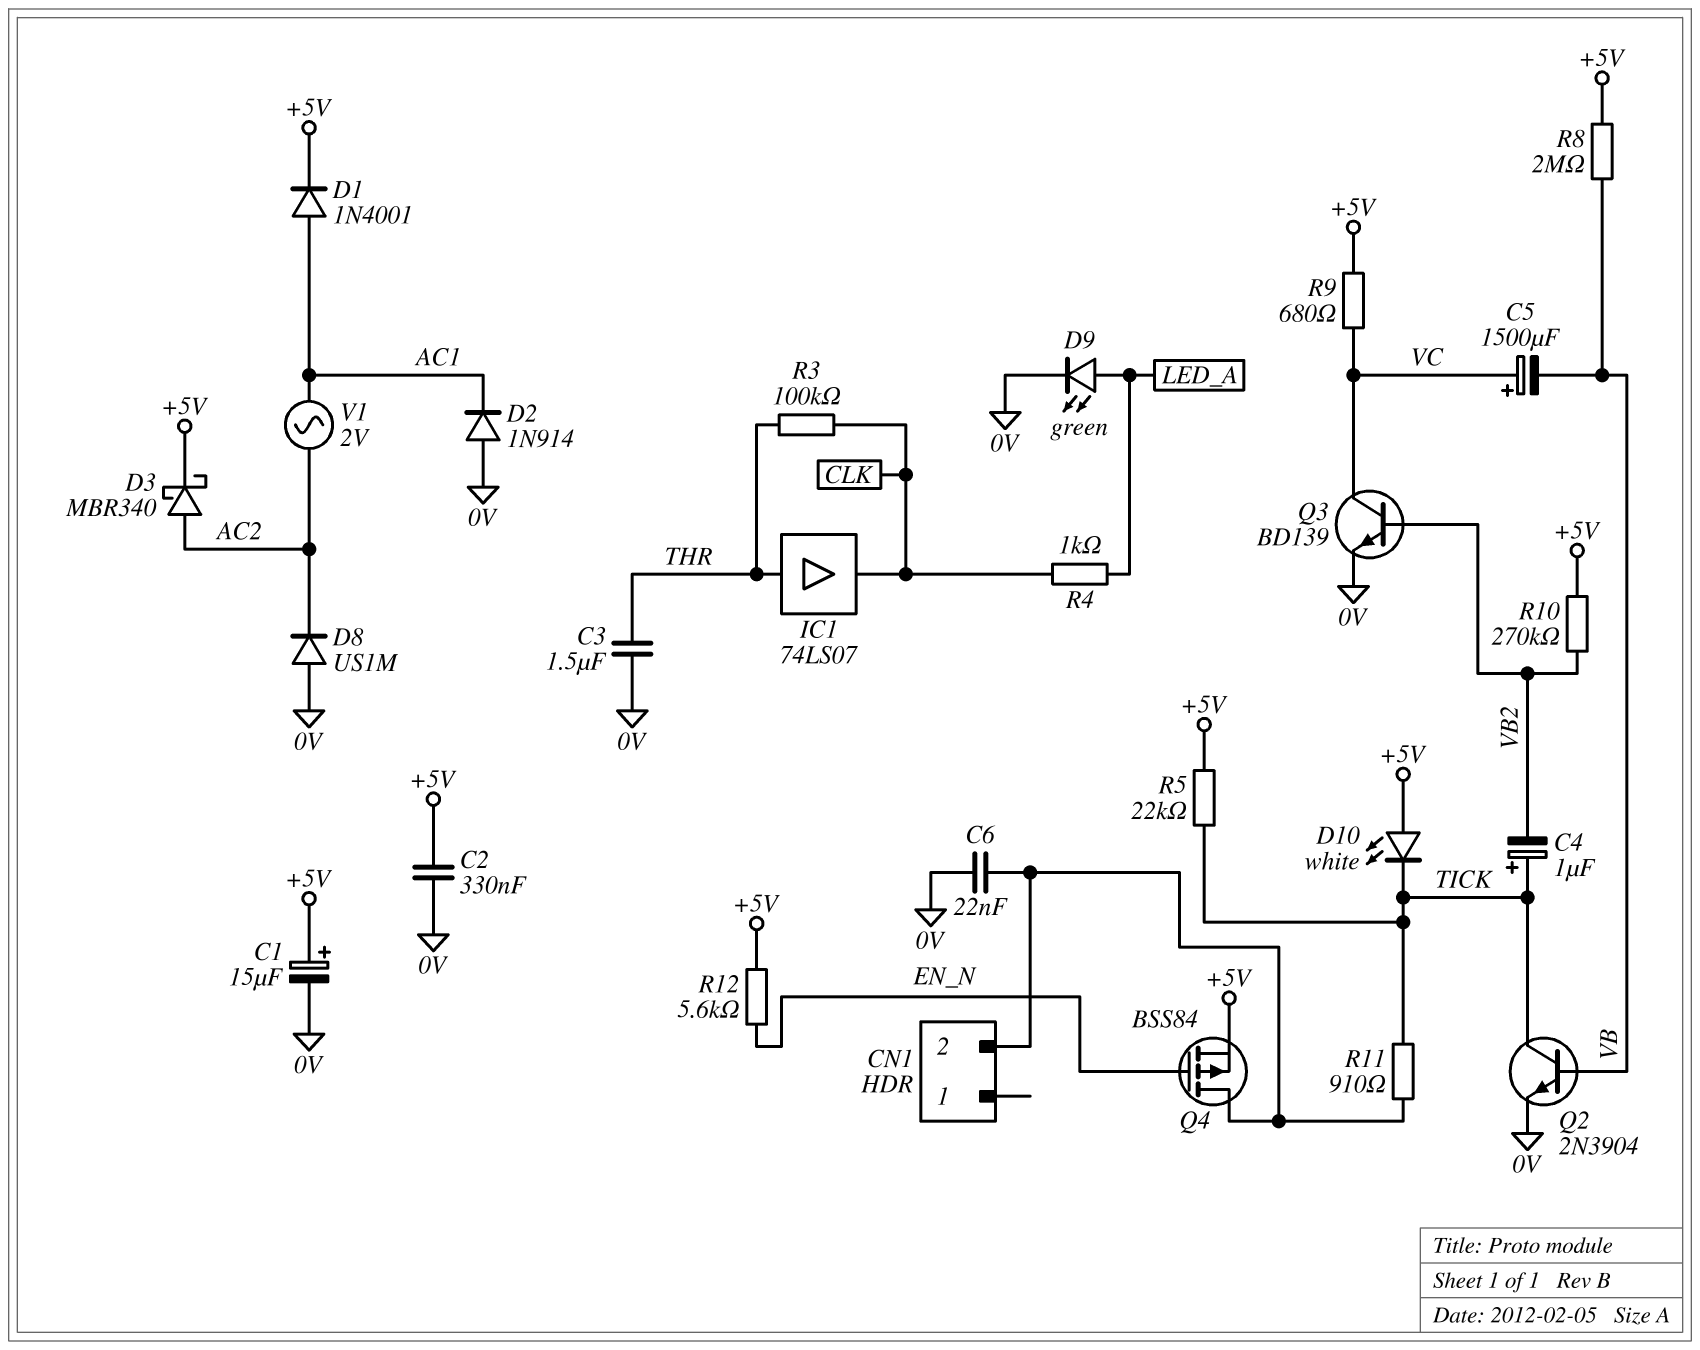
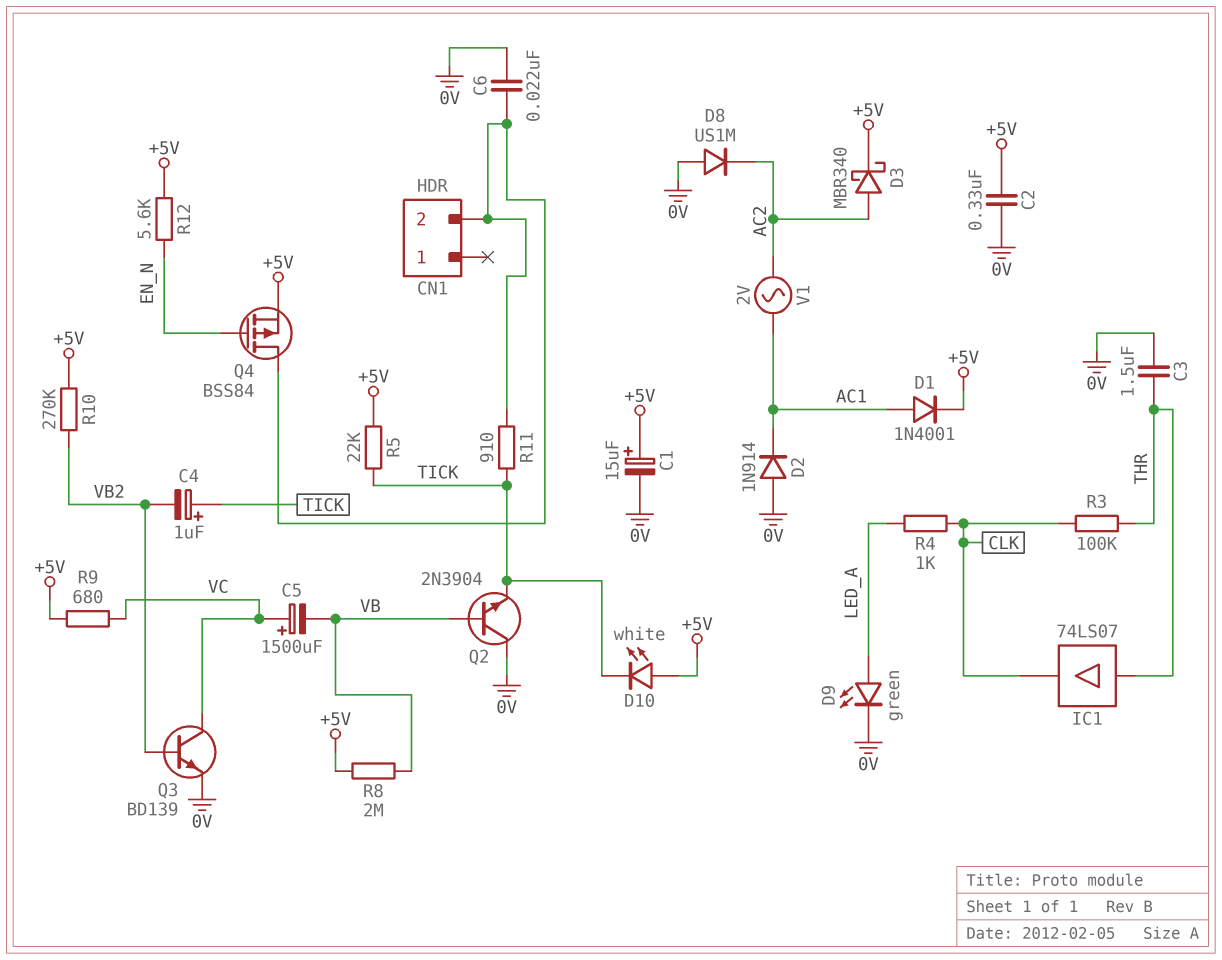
Q2: NPN 2N3904 (B VB, C TICK, E 0V) -> NPN 2N3904 (B VB, C 0V, E TICK)

